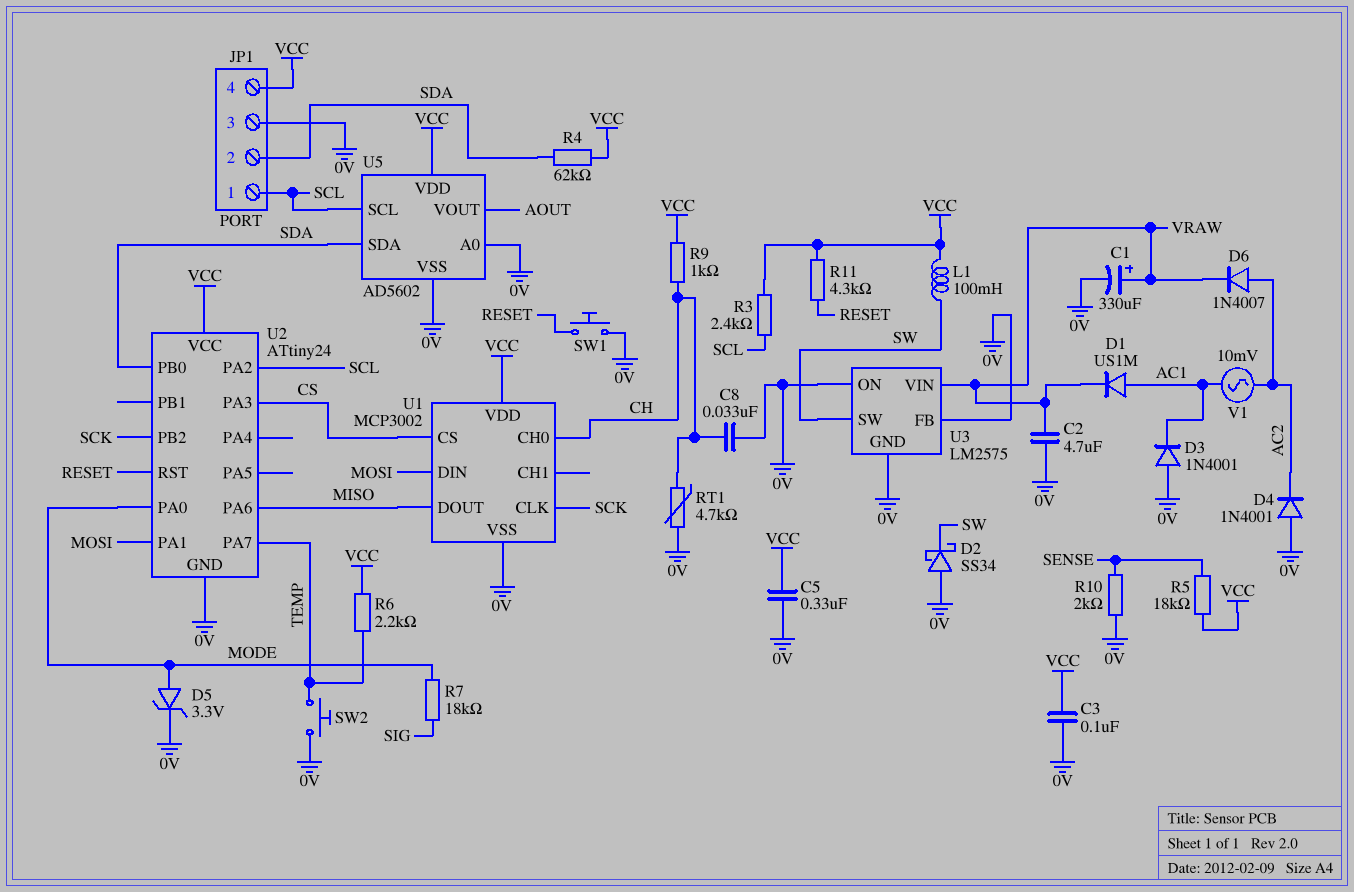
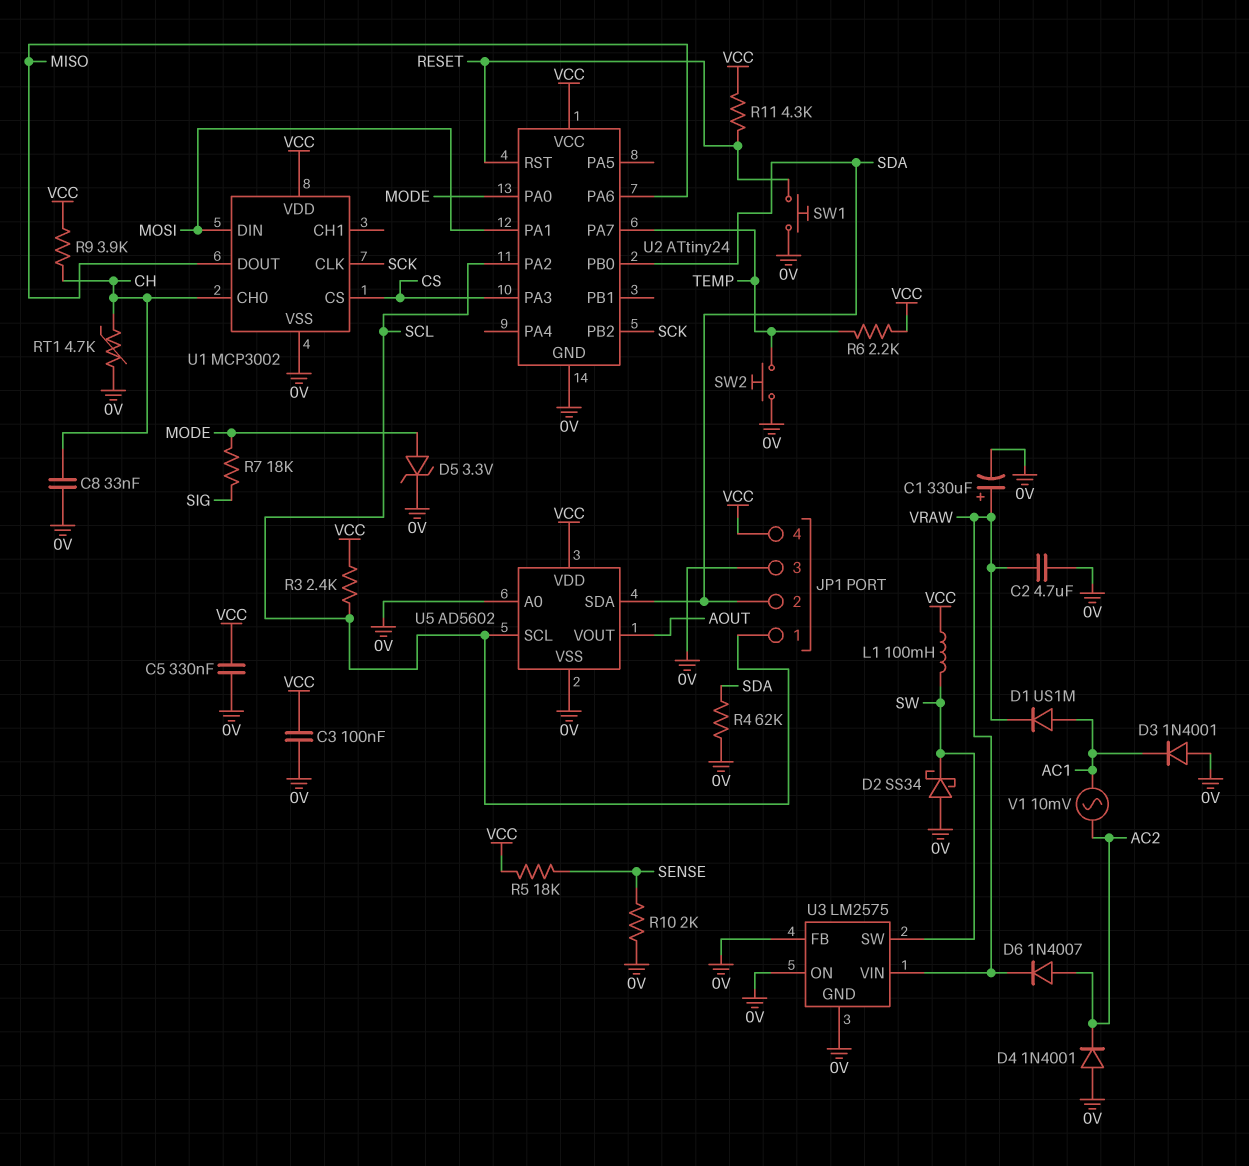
R4: 62k (SDA, VCC) -> 62k (0V, SDA)
R9: 1k (CH, VCC) -> 3.9k (CH, VCC)

